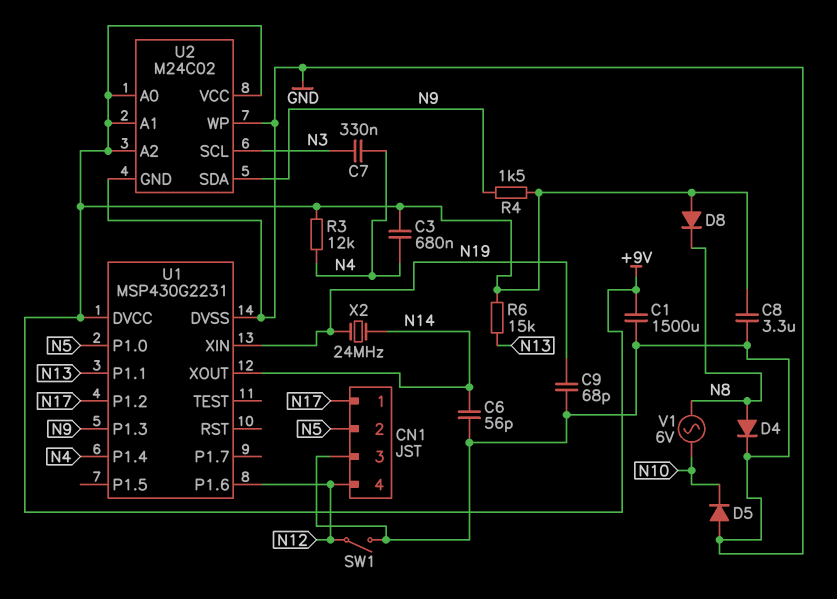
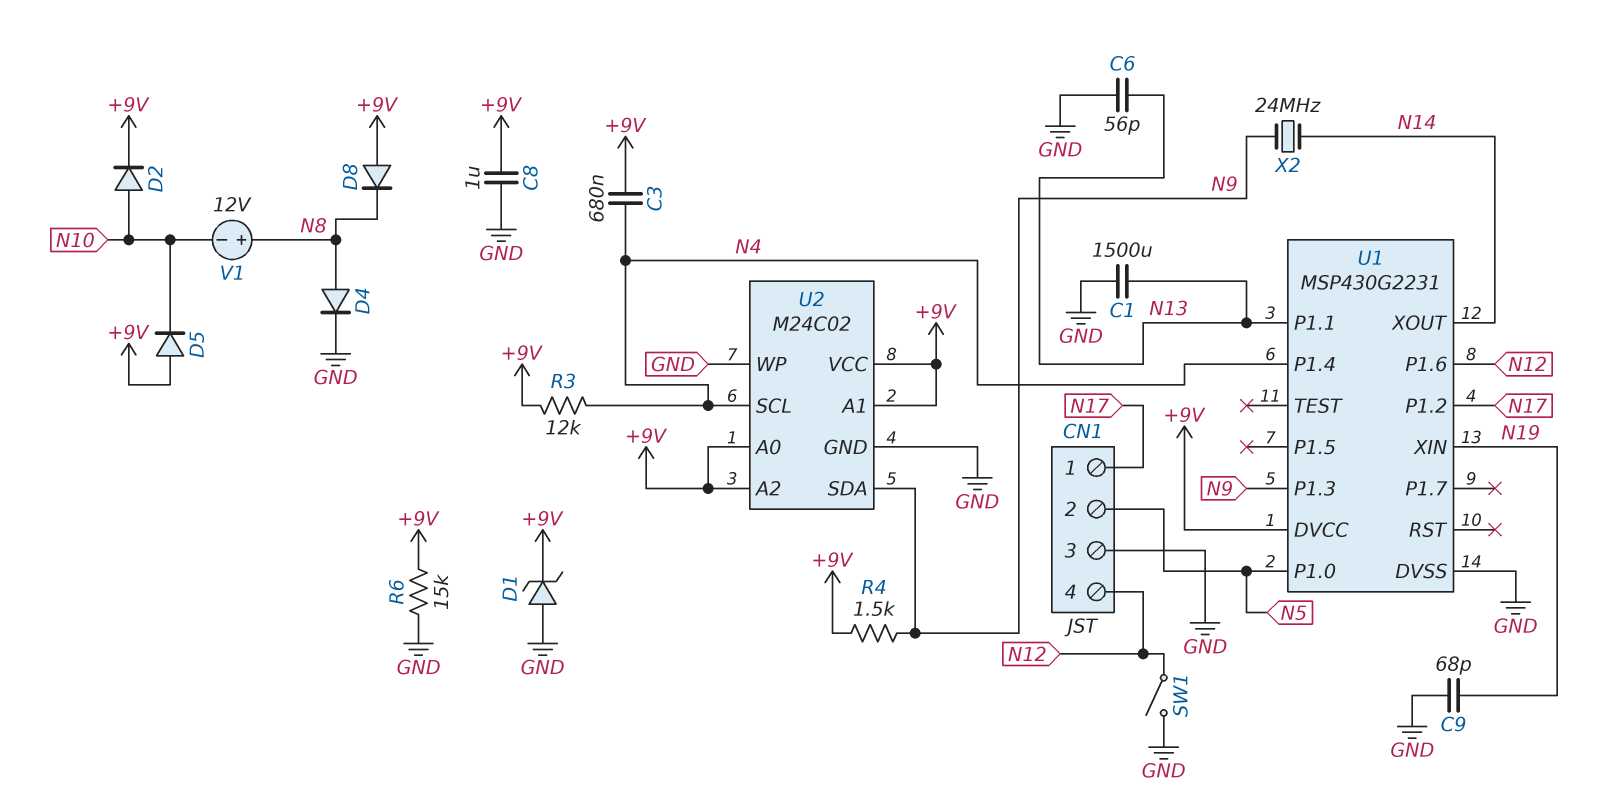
C1: 1500uF (+9V, GND) -> 1500uF (GND, N13)
C6: 56pF (GND, N14) -> 56pF (GND, N13)
C7: 330nF (N3, N4) -> none
C8: 3.3uF (+9V, GND) -> 1uF (+9V, GND)
D1: none -> zener (A GND, K +9V)
D2: none -> diode (A N10, K +9V)
D5: diode (A GND, K N10) -> diode (A +9V, K N10)
R6: 15k (+9V, N13) -> 15k (+9V, GND)
U2 pin SCL: N3 -> N4
V1: AC 6V (N8, N10) -> 12V (plus N8, minus N10)
X2: 24MHz (N14, N19) -> 24MHz (N9, N14)

